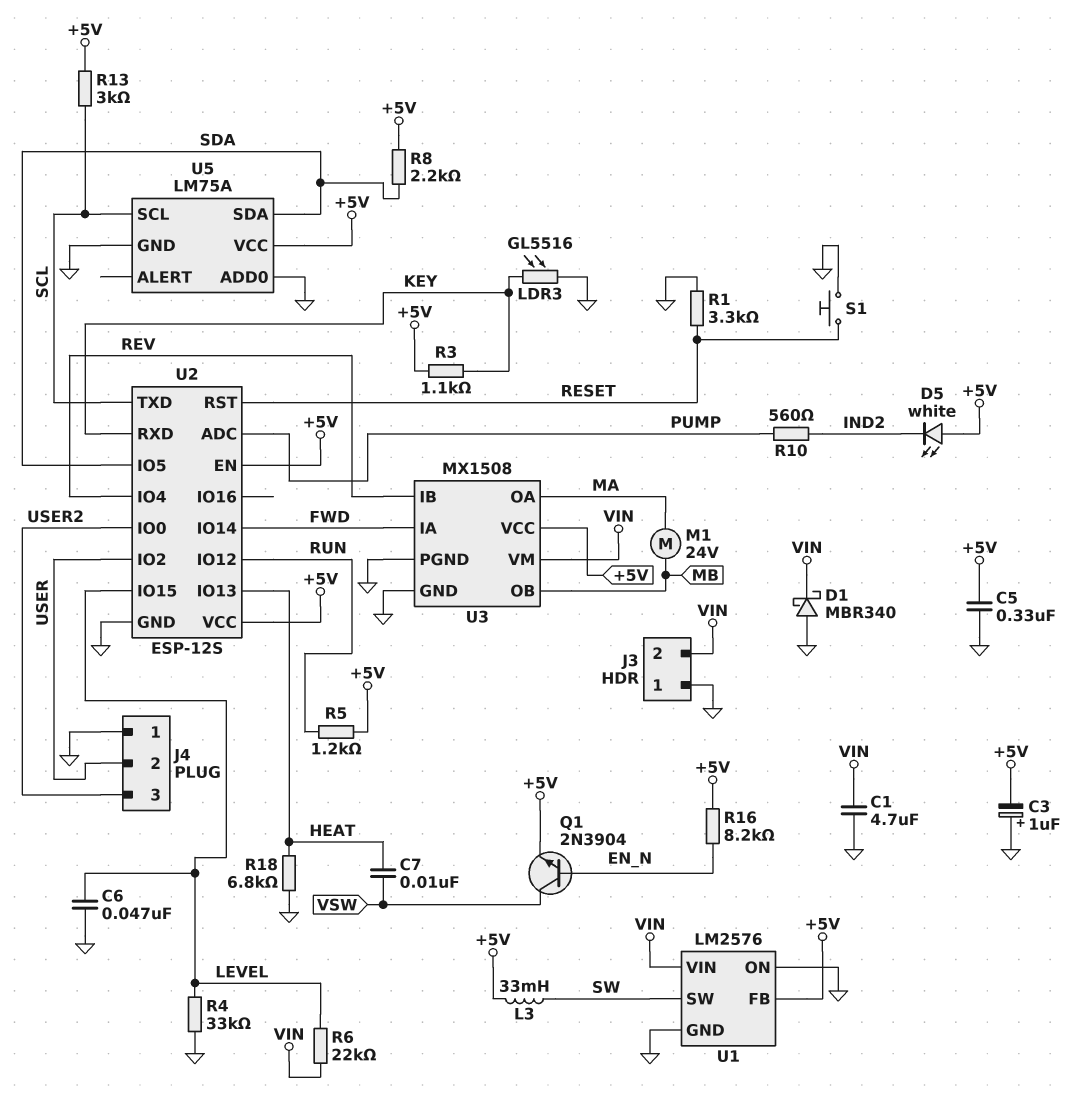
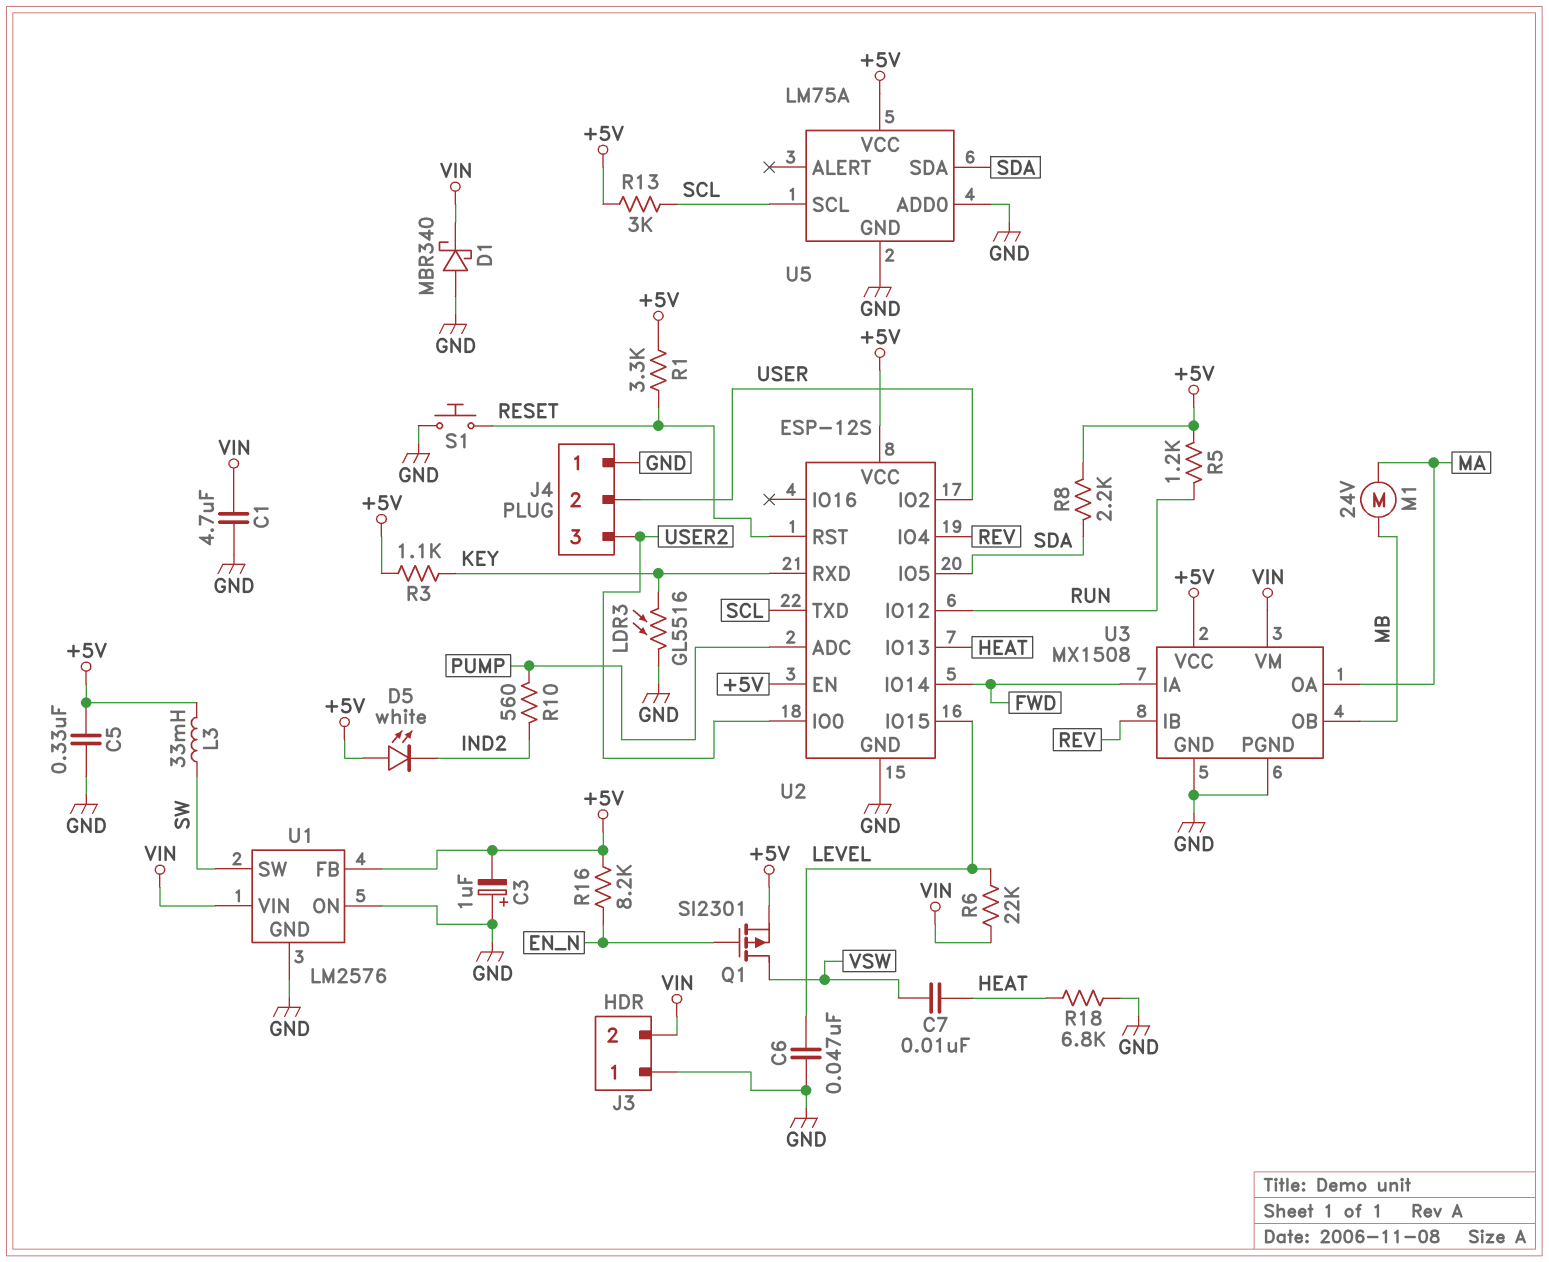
Q1: NPN 2N3904 (B EN_N, C VSW, E +5V) -> PMOS SI2301 (G EN_N, D VSW, S +5V)
R1: 3.3k (GND, RESET) -> 3.3k (+5V, RESET)
R4: 33k (GND, LEVEL) -> none

